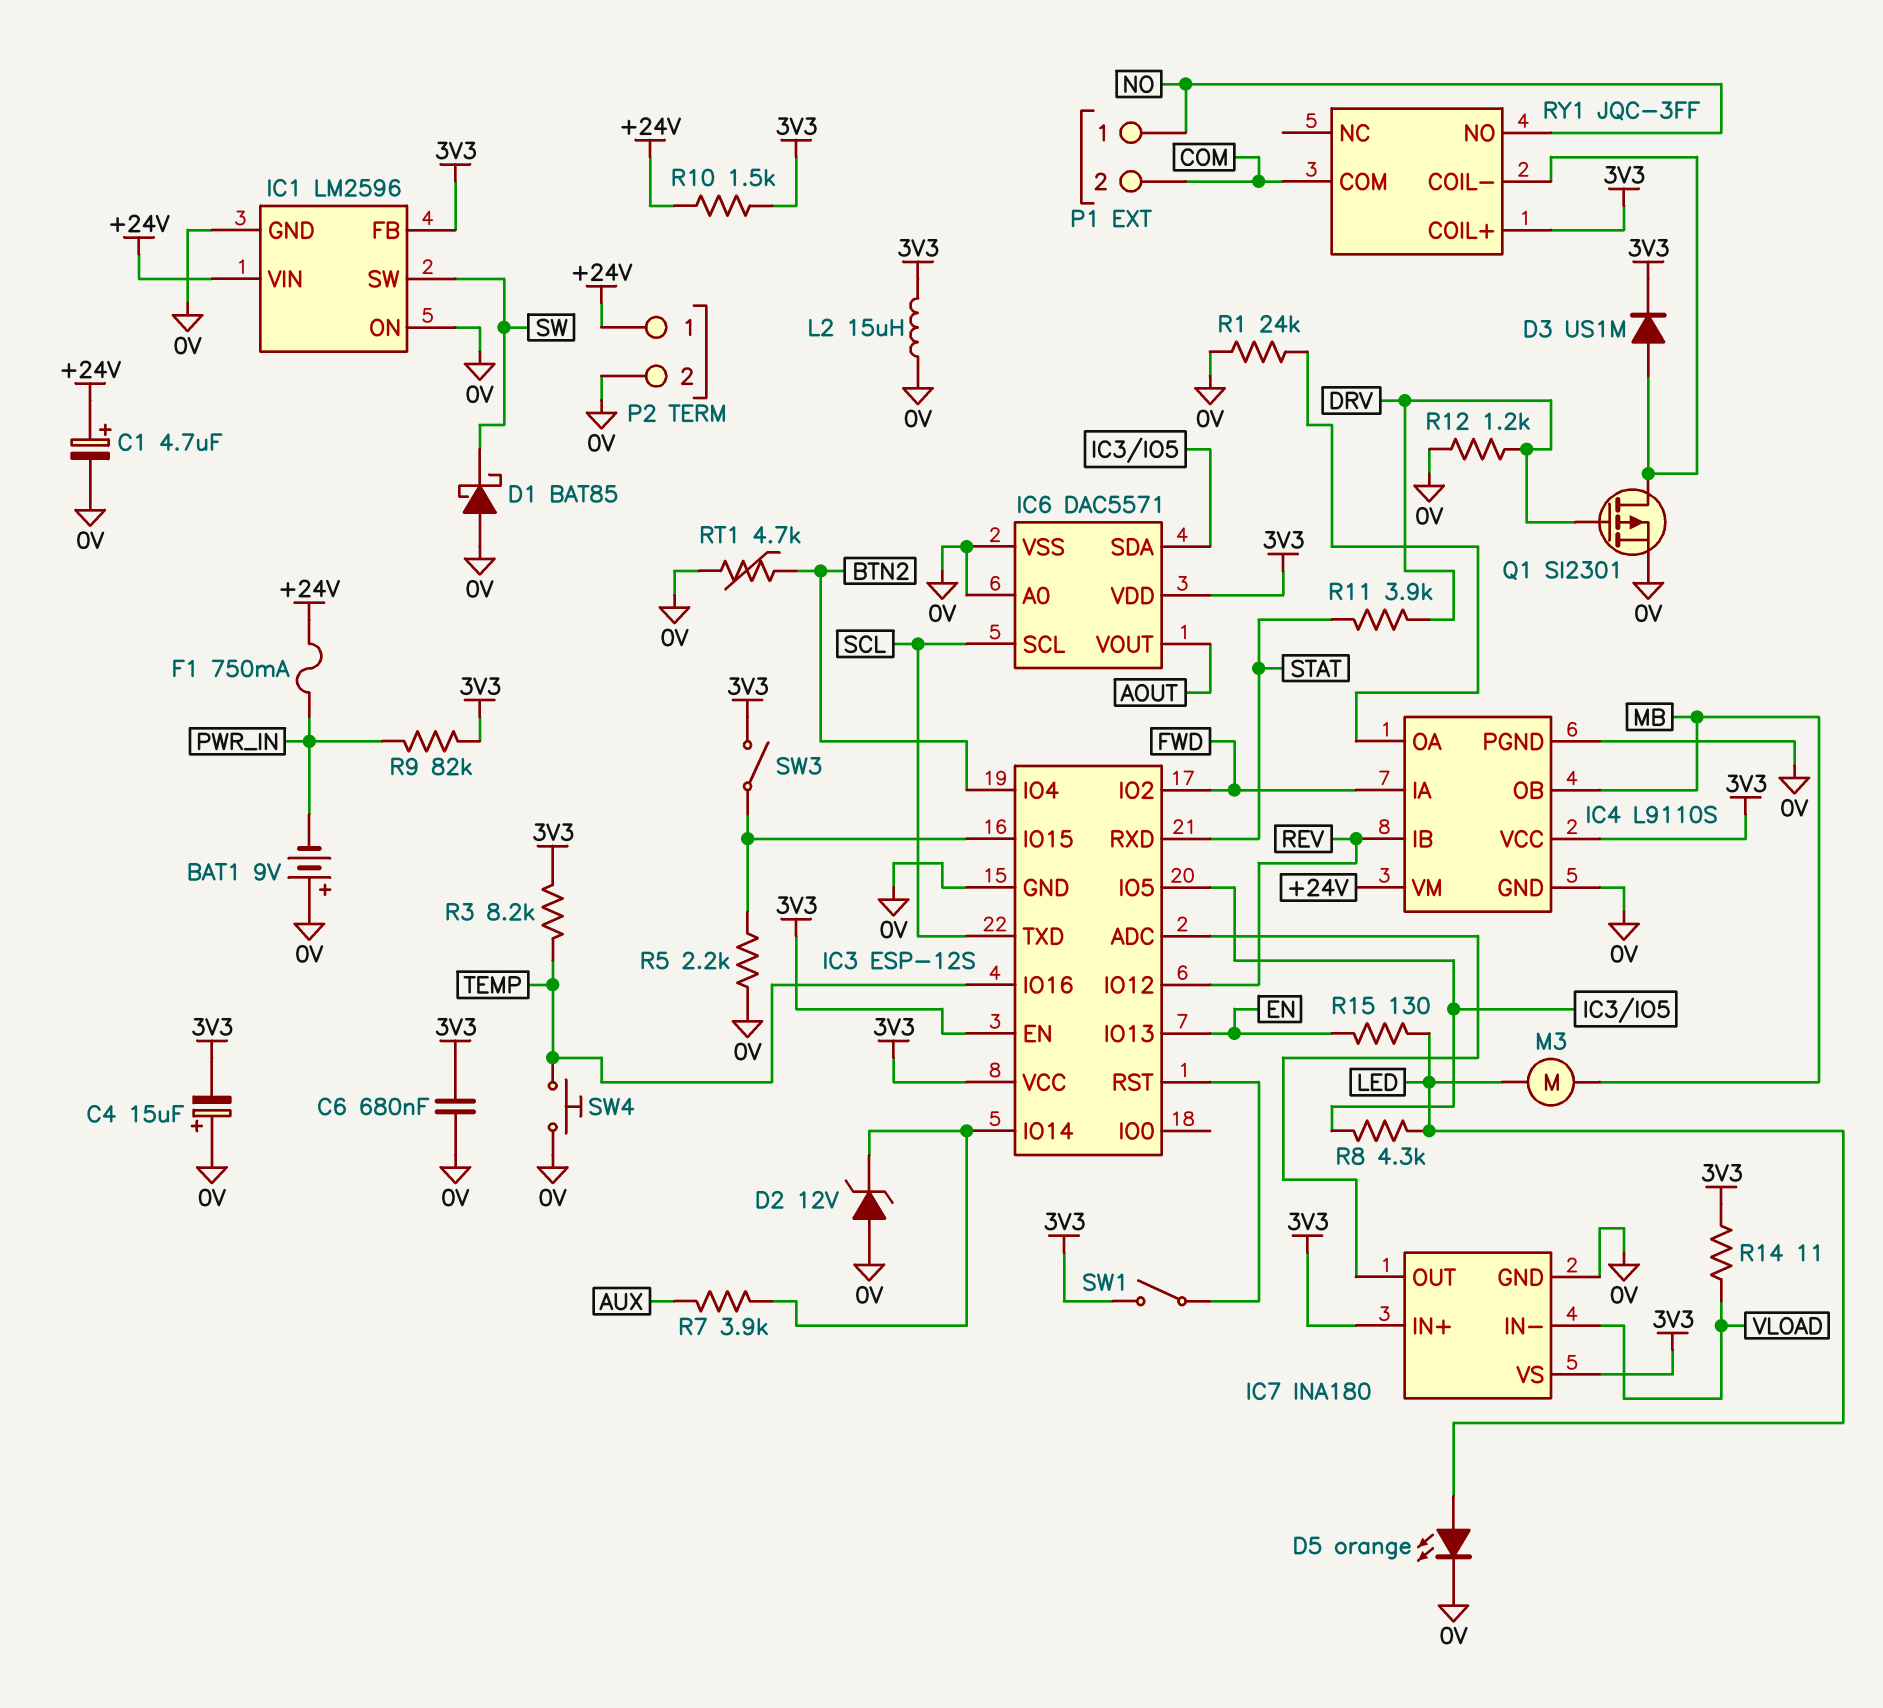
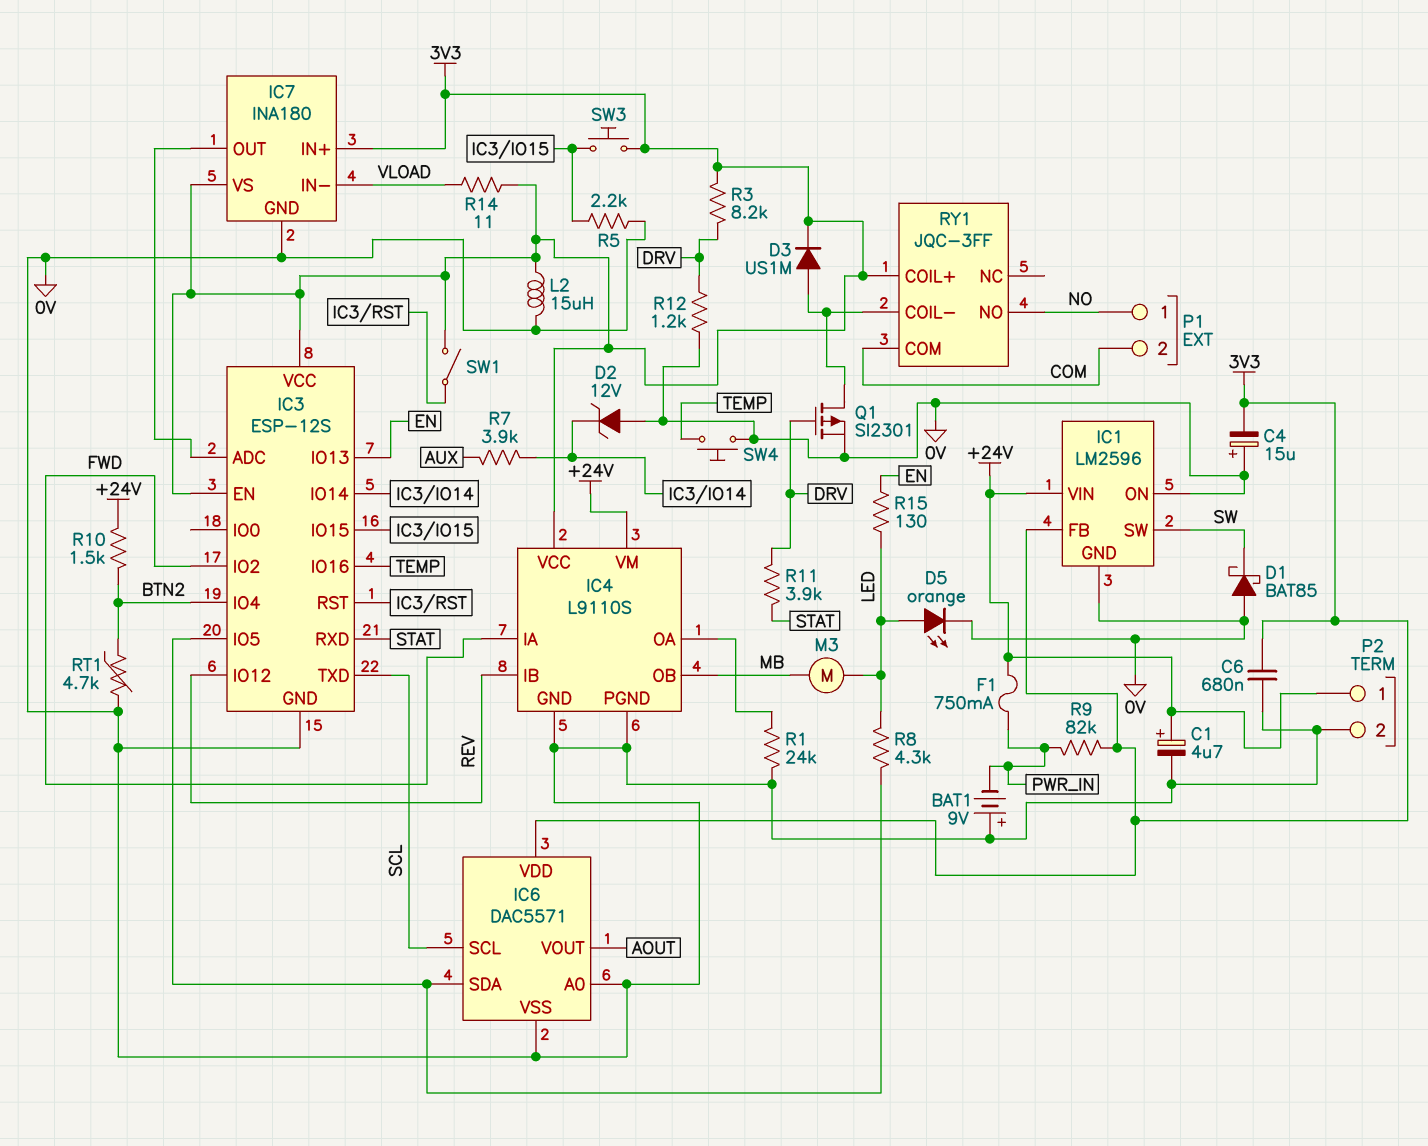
R3: 8.2k (3V3, TEMP) -> 8.2k (3V3, DRV)
R10: 1.5k (+24V, 3V3) -> 1.5k (+24V, BTN2)
SW3: switch (3V3, IC3/IO15) -> button (3V3, IC3/IO15)

